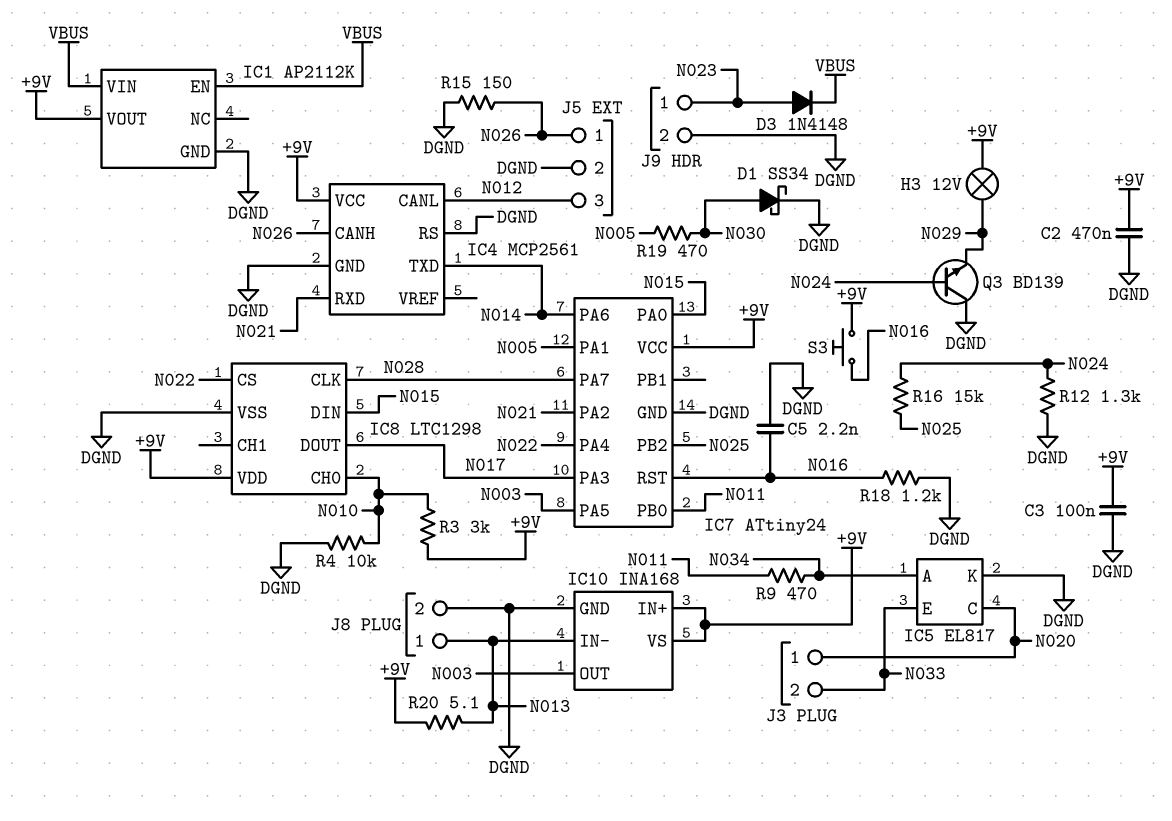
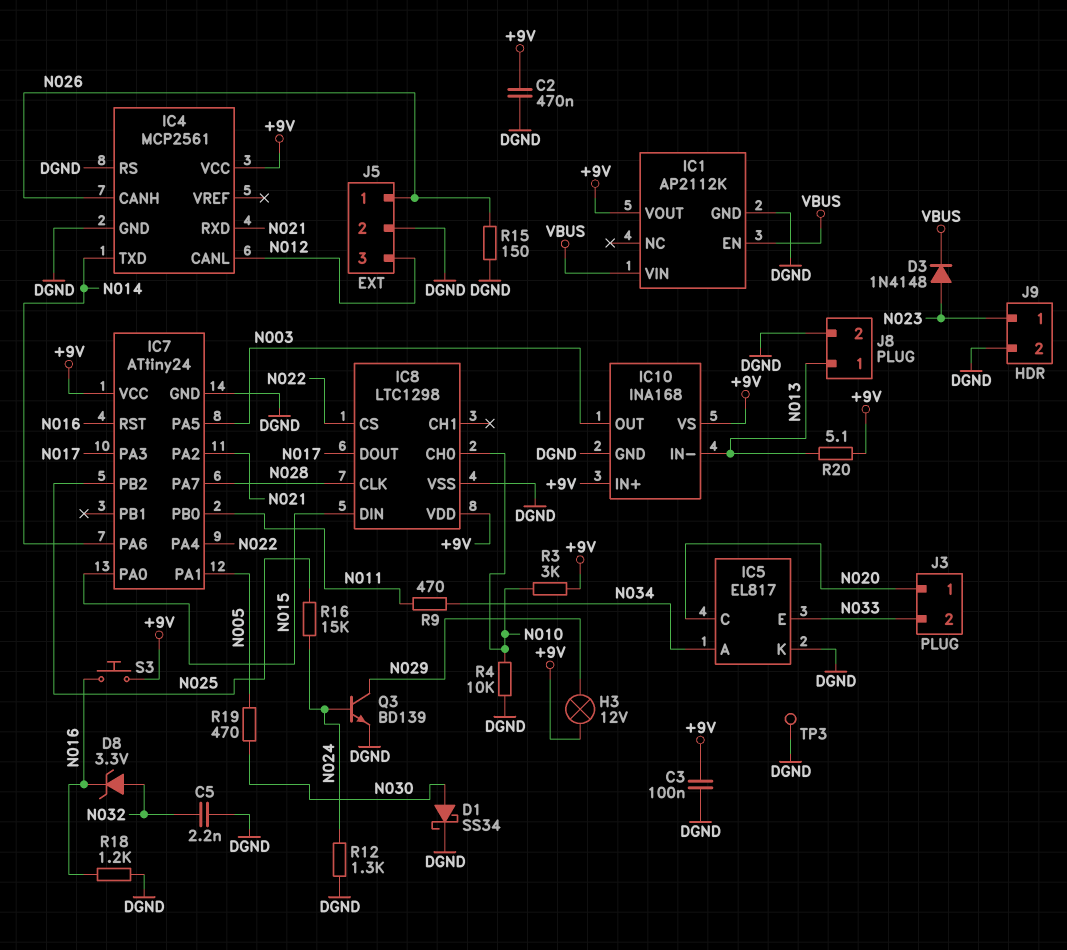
C5: 2.2nF (DGND, N016) -> 2.2nF (DGND, N032)
D8: none -> zener 3.3V (A N032, K N016)
Q3: NPN BD139 (B N024, C DGND, E N029) -> NPN BD139 (B N024, C N029, E DGND)
TP3: none -> test point (DGND)

